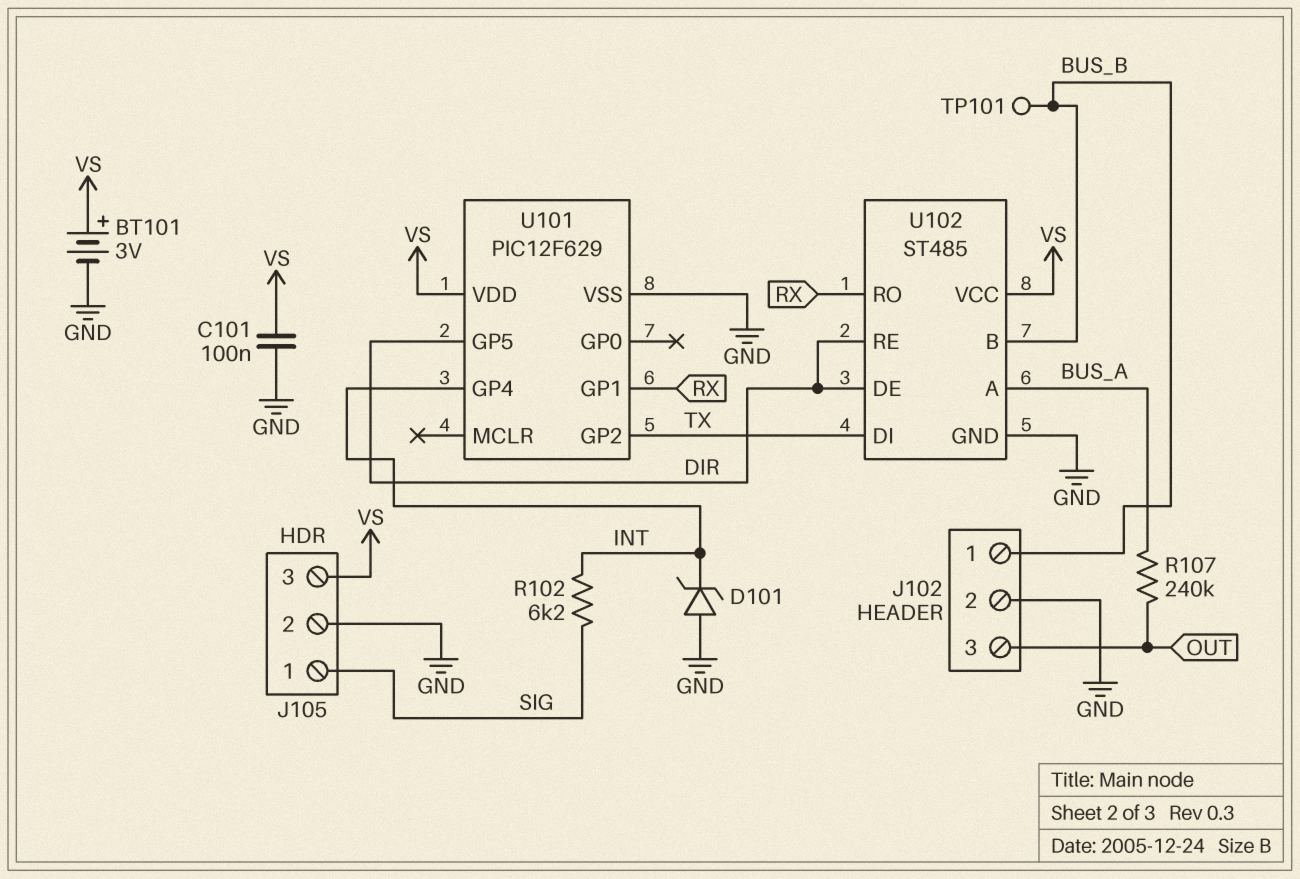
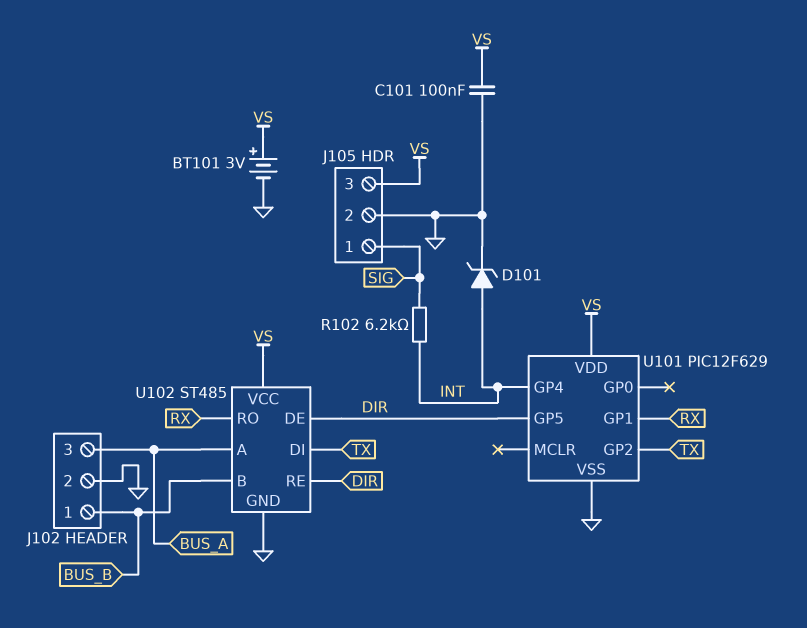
D101: zener (A GND, K INT) -> zener (A INT, K GND)
J102 pin 3: OUT -> BUS_A
R107: 240k (BUS_A, OUT) -> none
TP101: test point (BUS_B) -> none

